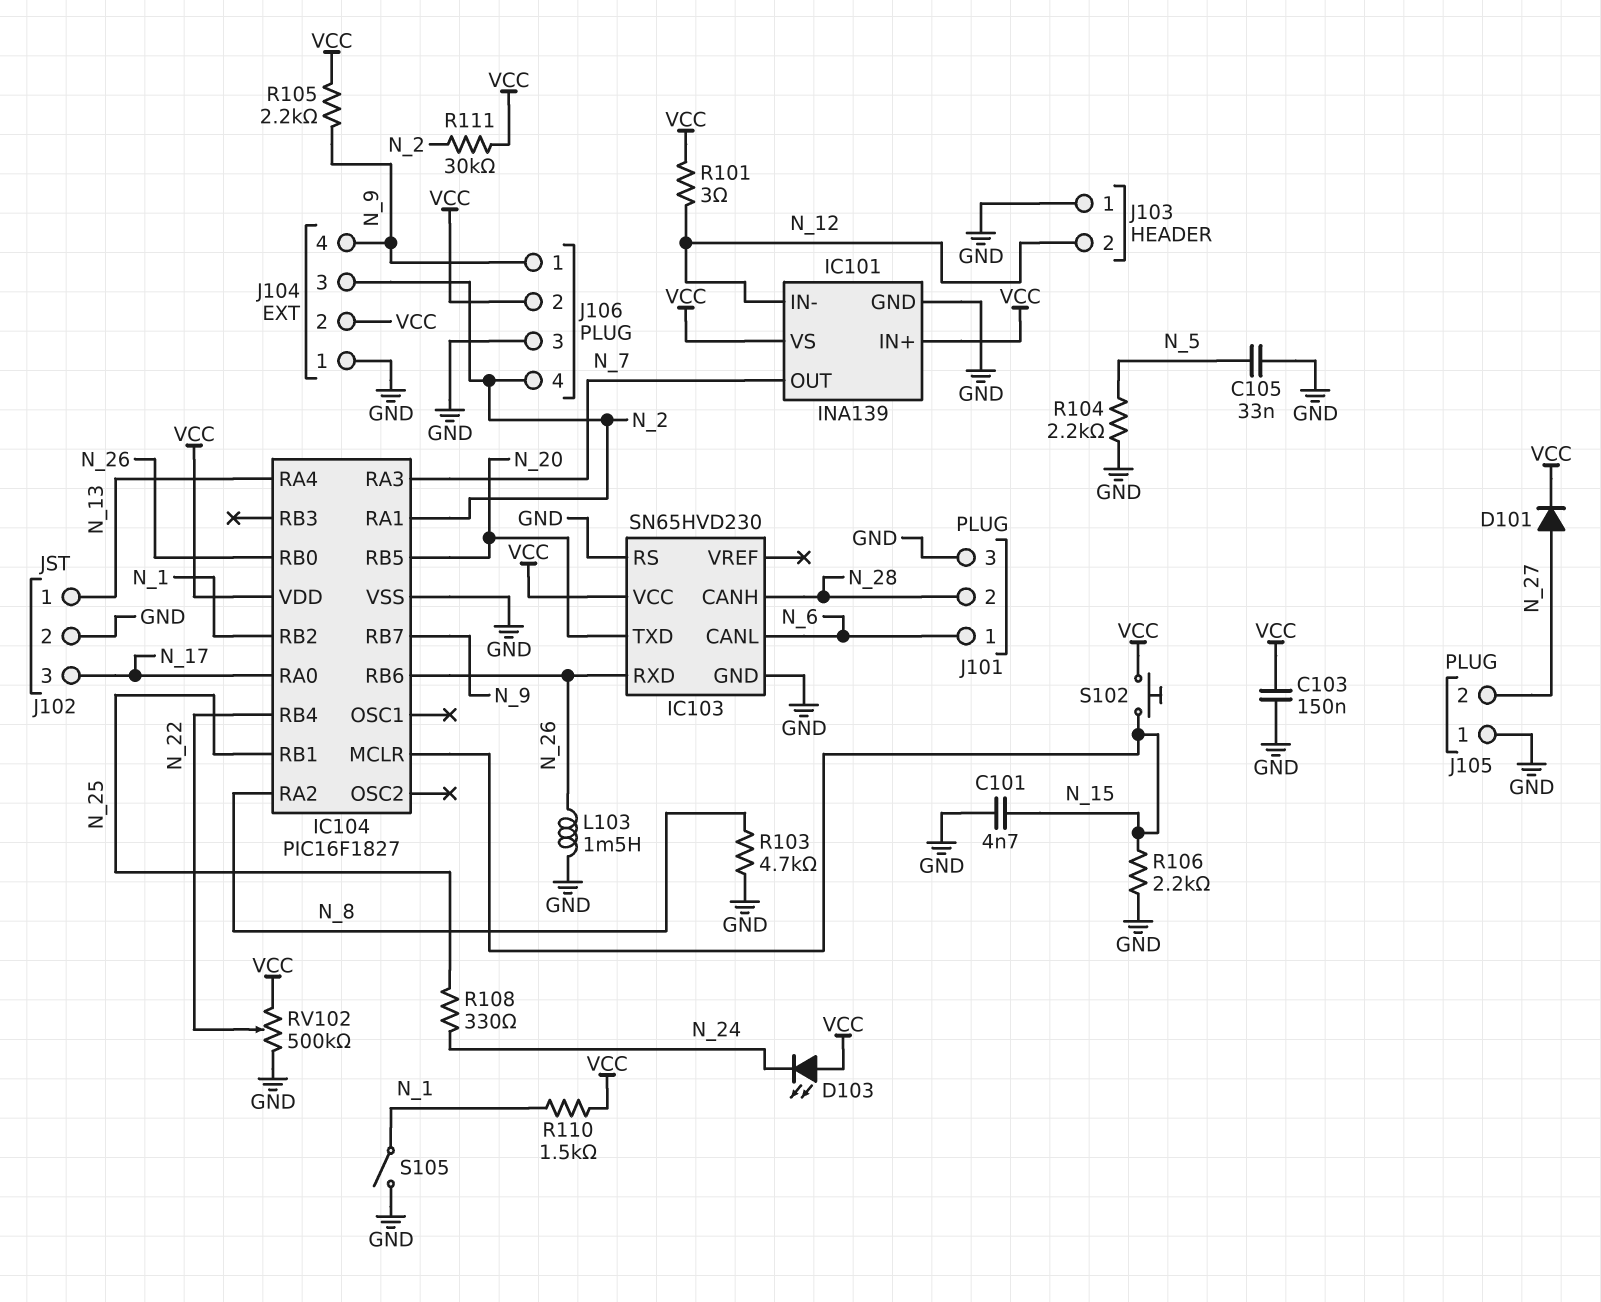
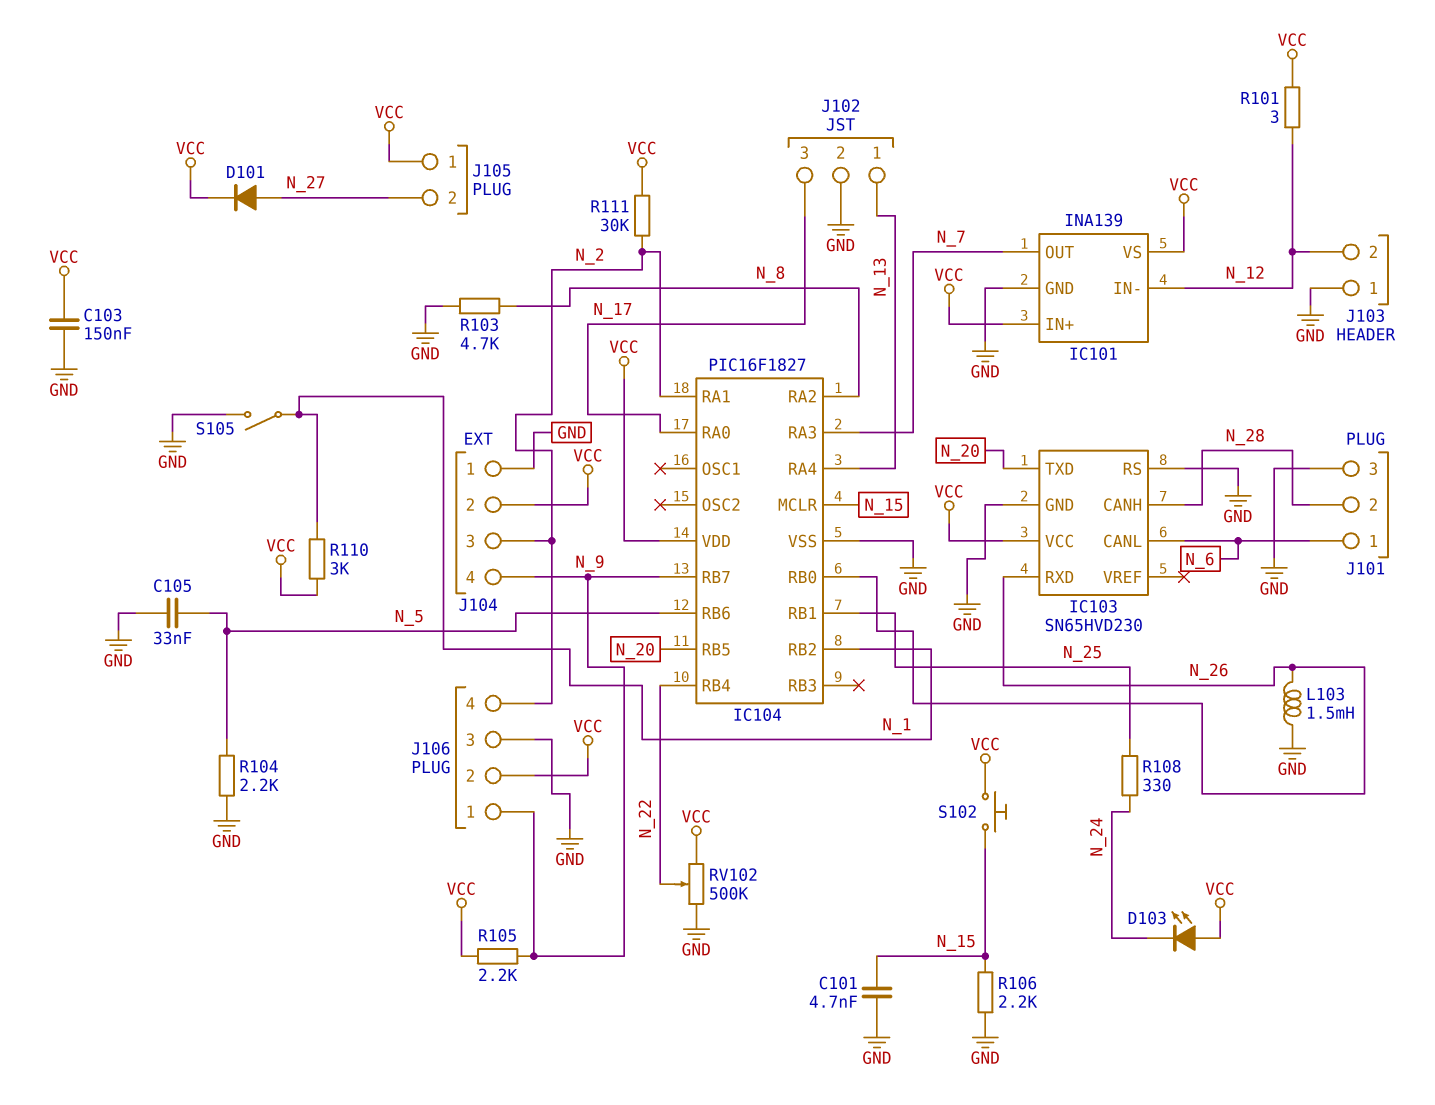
IC104 pin RB6: N_26 -> N_5
J105 pin 1: GND -> VCC
R110: 1.5k (N_1, VCC) -> 3k (N_1, VCC)

